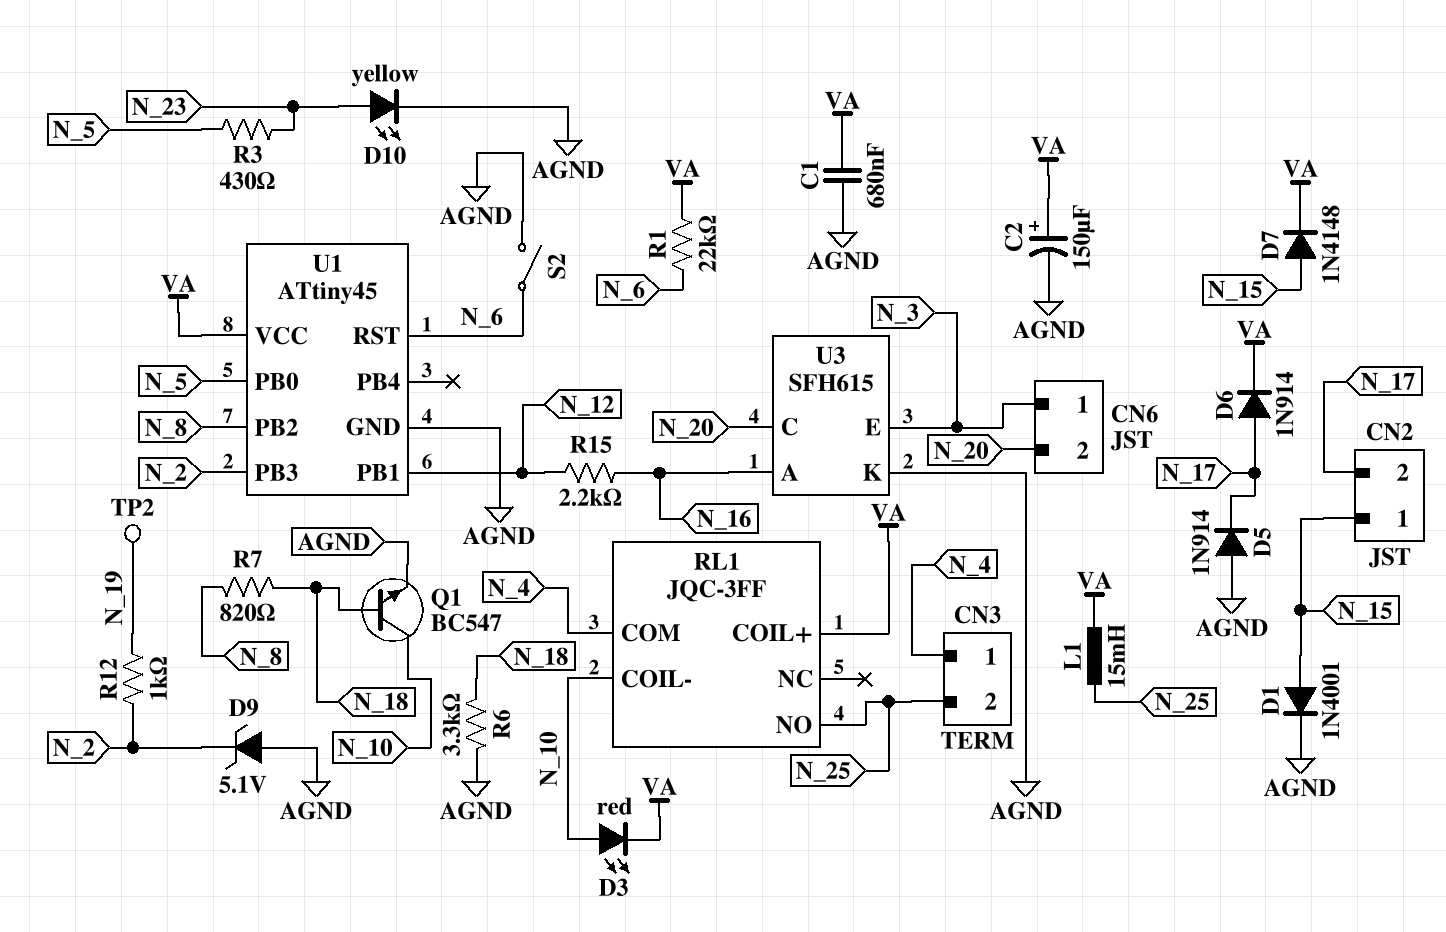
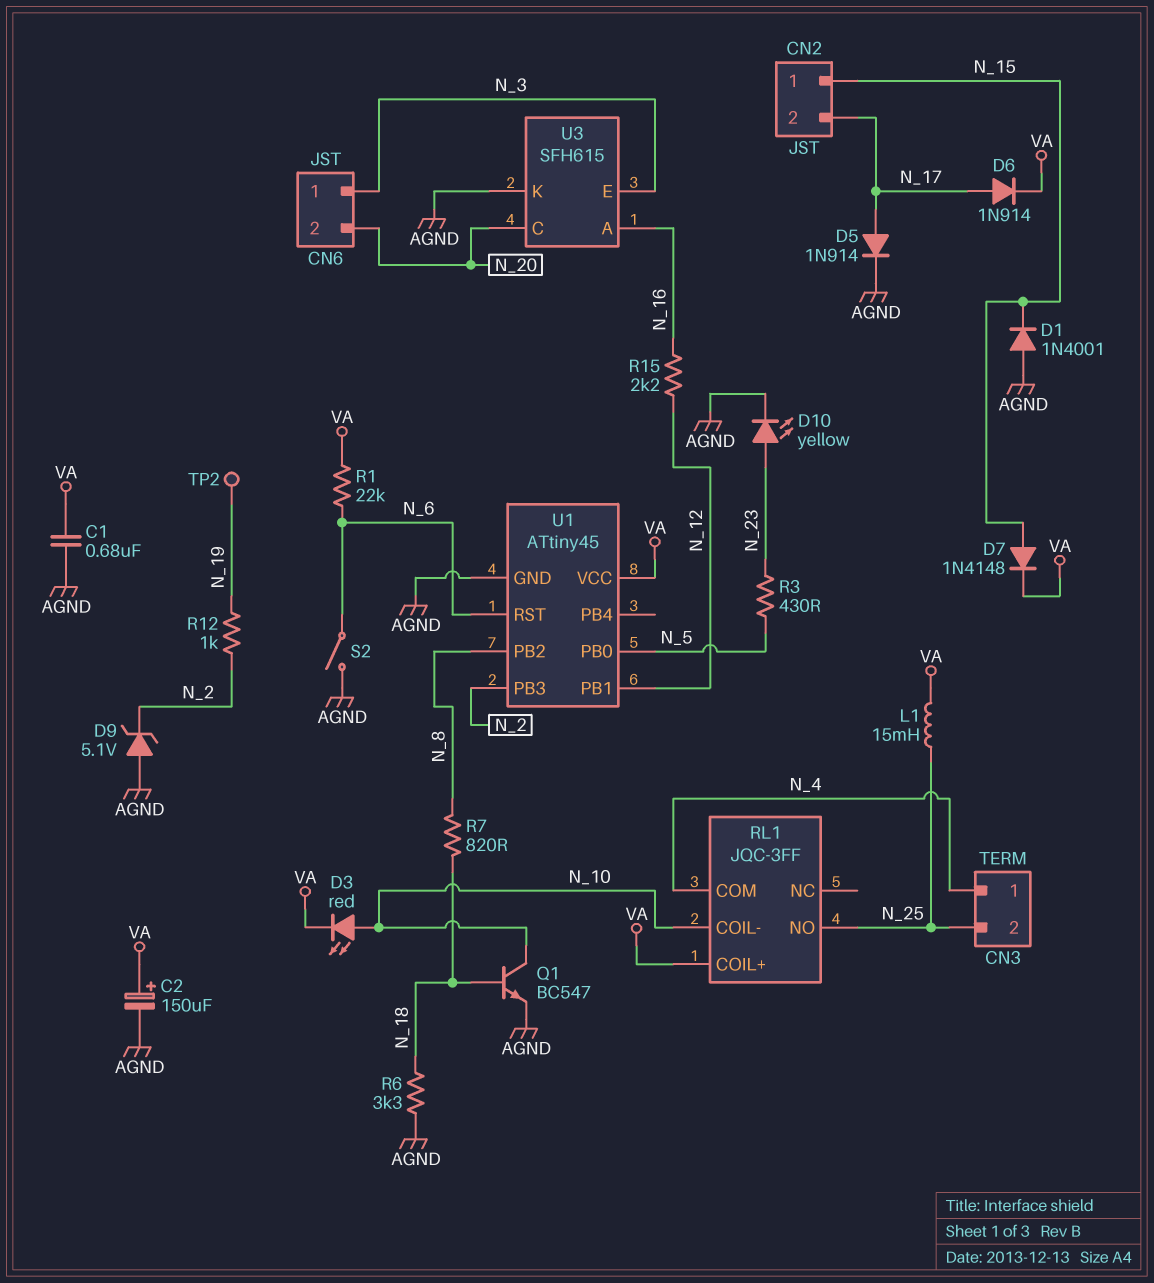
D1: diode 1N4001 (A N_15, K AGND) -> diode 1N4001 (A AGND, K N_15)
D5: diode 1N914 (A AGND, K N_17) -> diode 1N914 (A N_17, K AGND)

